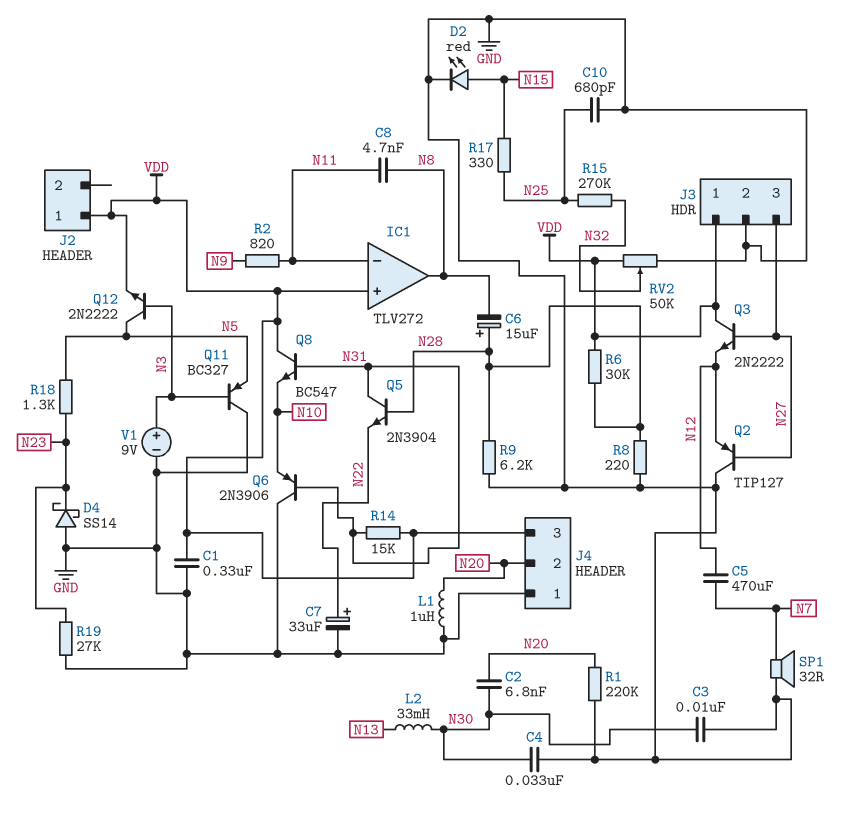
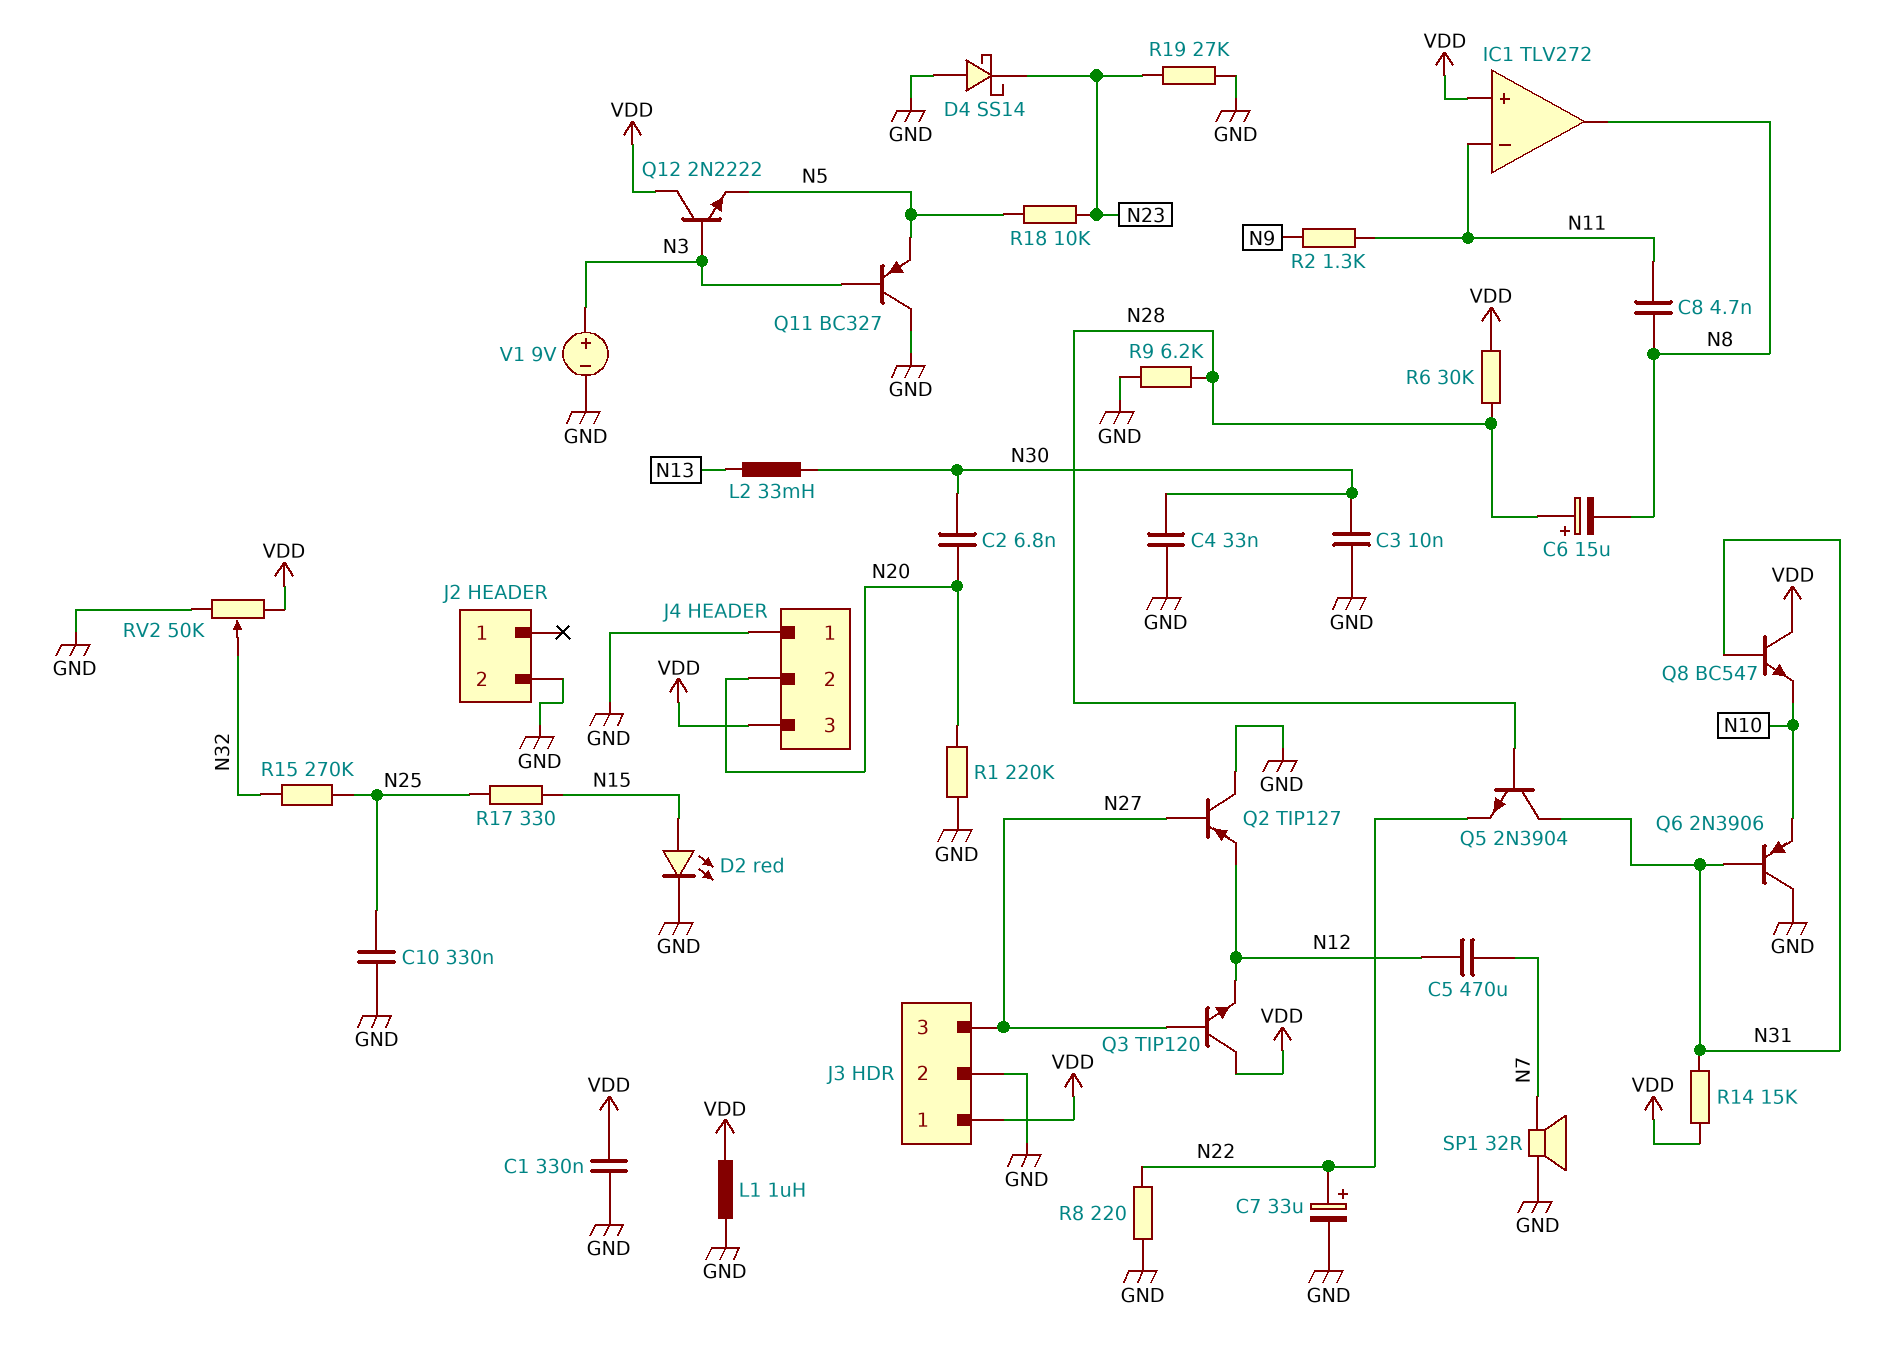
C10: 680pF (GND, N25) -> 330nF (GND, N25)
J2 pin 1: VDD -> none
J2 pin 2: none -> GND
L1: 1uH (GND, N20) -> 1uH (GND, VDD)
Q3: NPN 2N2222 (B N27, C VDD, E N12) -> NPN TIP120 (B N27, C VDD, E N12)
Q12: NPN 2N2222 (B N3, C N5, E VDD) -> NPN 2N2222 (B N3, C VDD, E N5)
R2: 820 (N9, N11) -> 1.3k (N9, N11)
R8: 220 (GND, N28) -> 220 (GND, N22)
R18: 1.3k (N5, N23) -> 10k (N5, N23)

